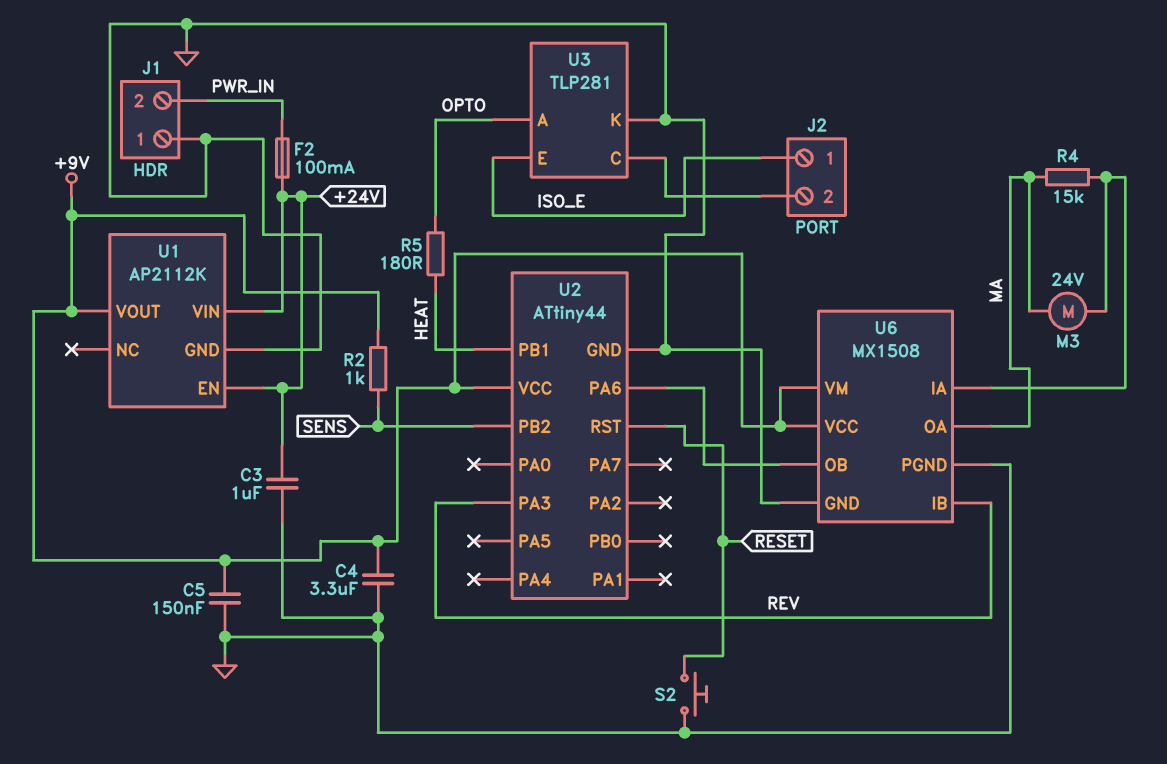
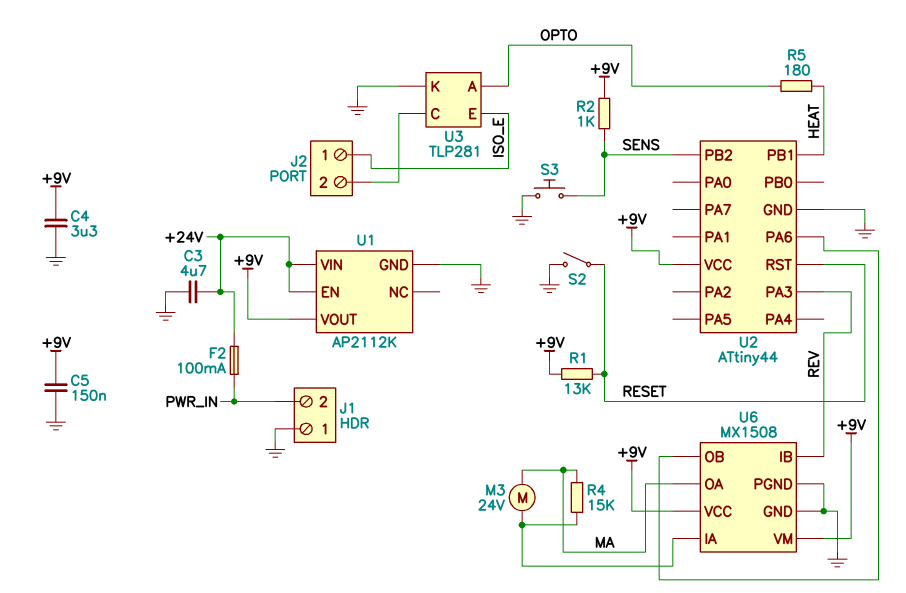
C3: 1uF (+24V, GND) -> 4.7uF (+24V, GND)
R1: none -> 13k (+9V, RESET)
S2: button (GND, RESET) -> switch (GND, RESET)
S3: none -> button (GND, SENS)

